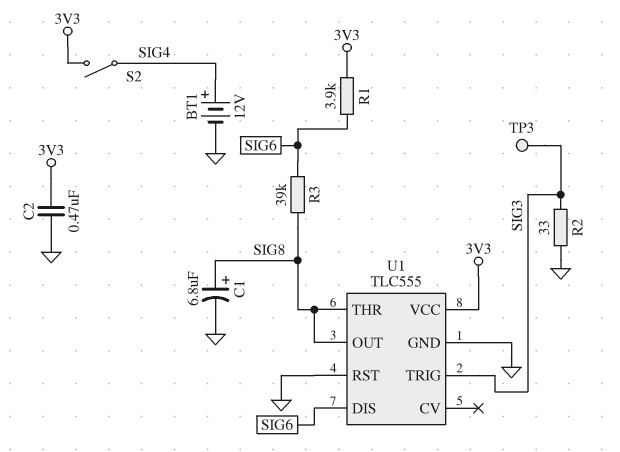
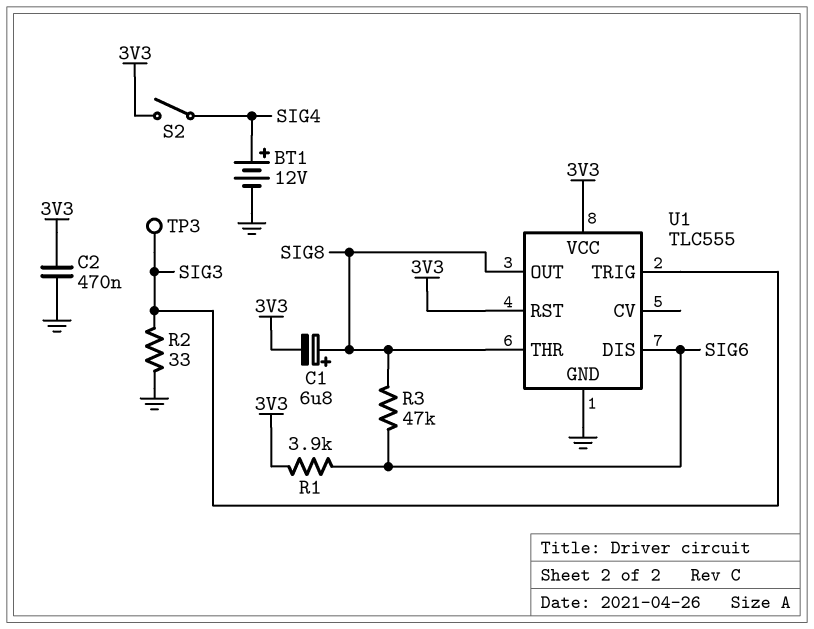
C1: 6.8uF (plus SIG8, minus GND) -> 6.8uF (plus SIG8, minus 3V3)
R3: 39k (SIG6, SIG8) -> 47k (SIG6, SIG8)
U1 pin RST: GND -> 3V3

